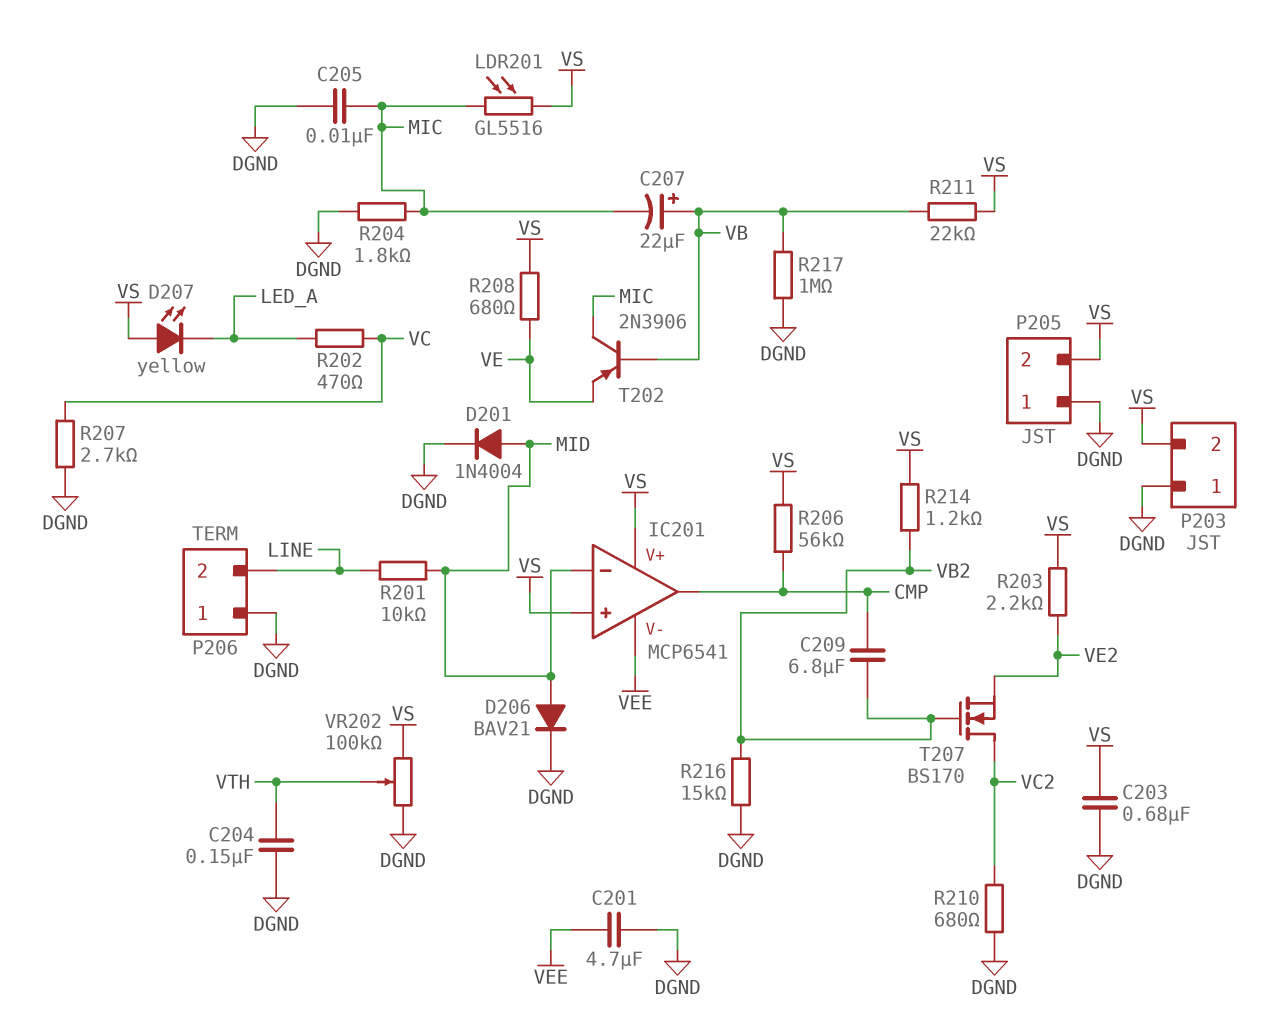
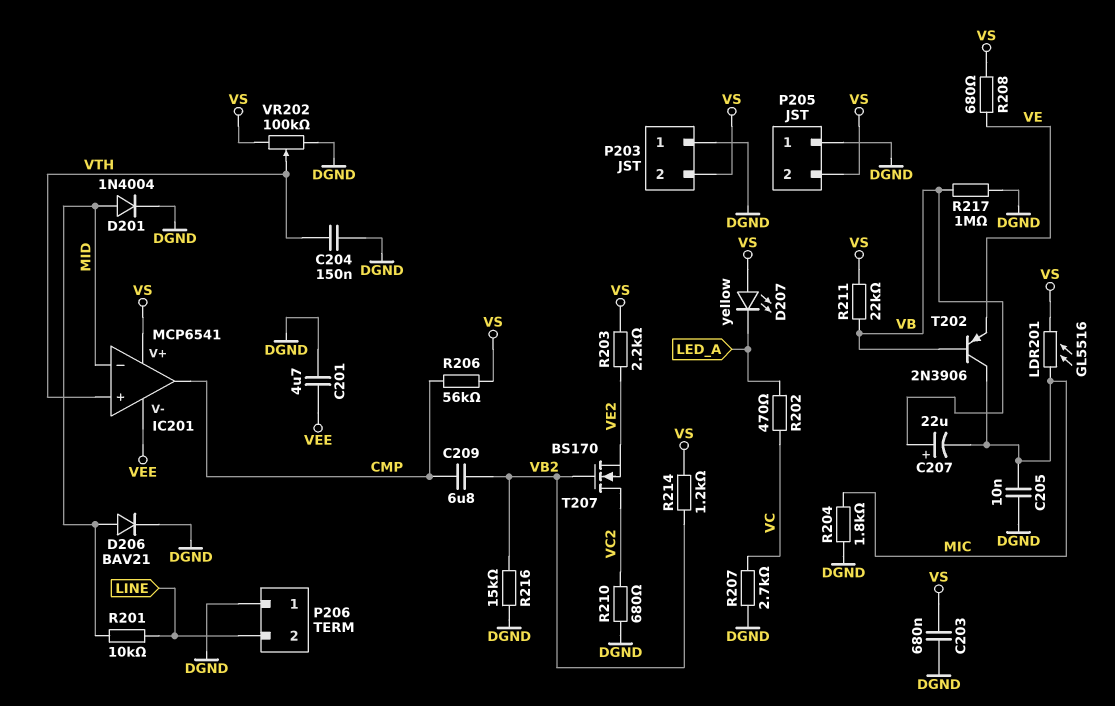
IC201 pin in+: VS -> VTH

